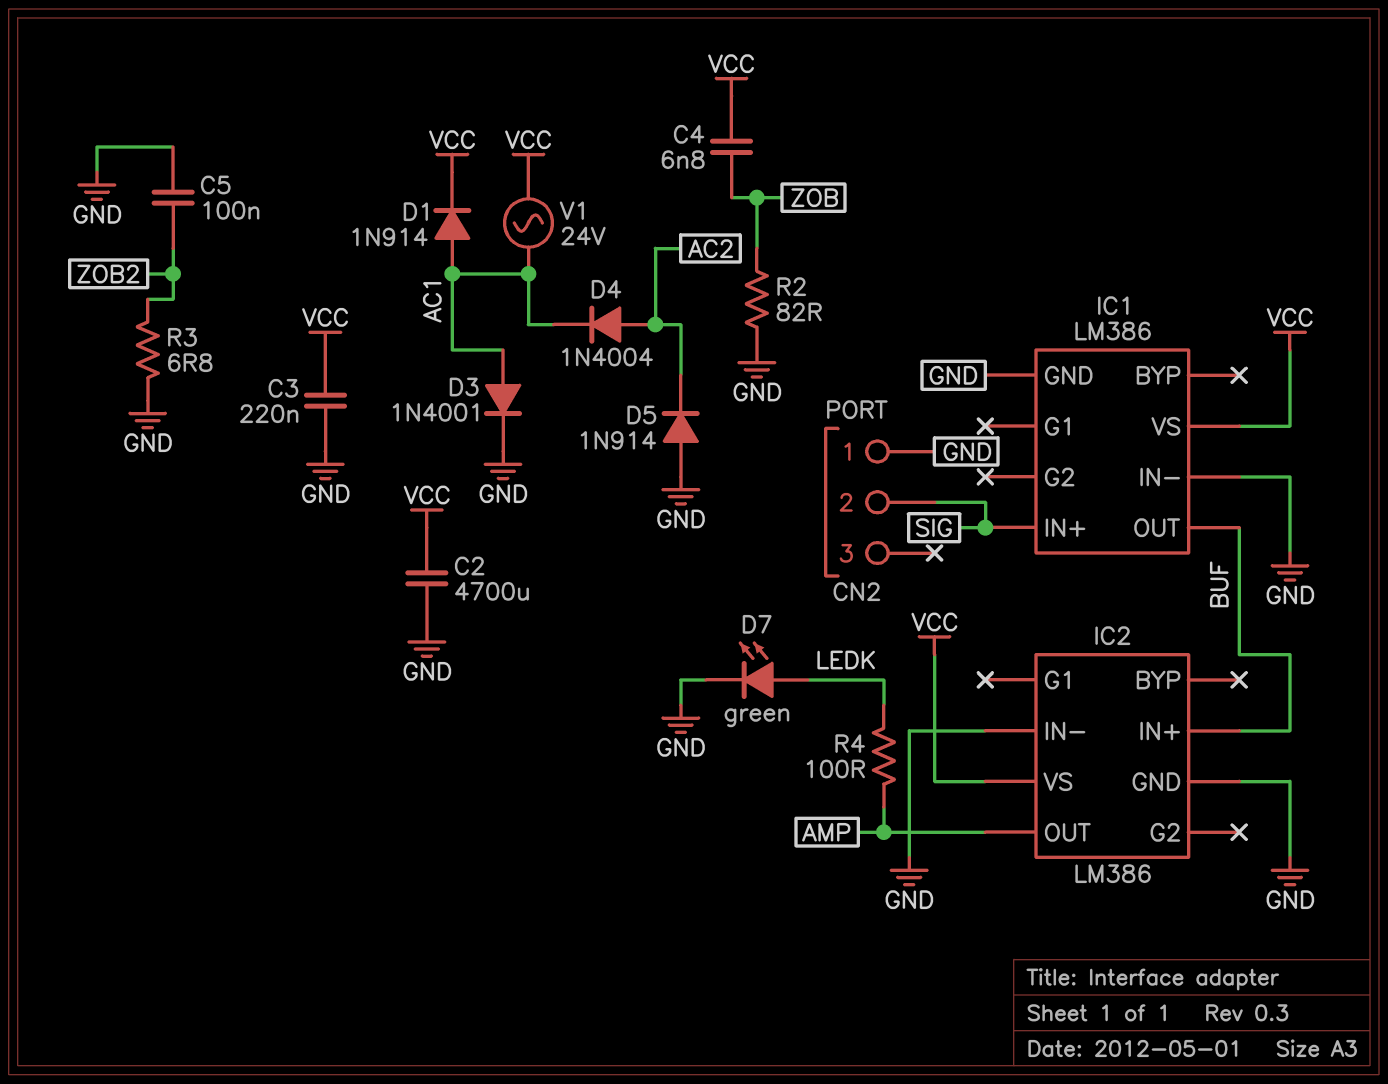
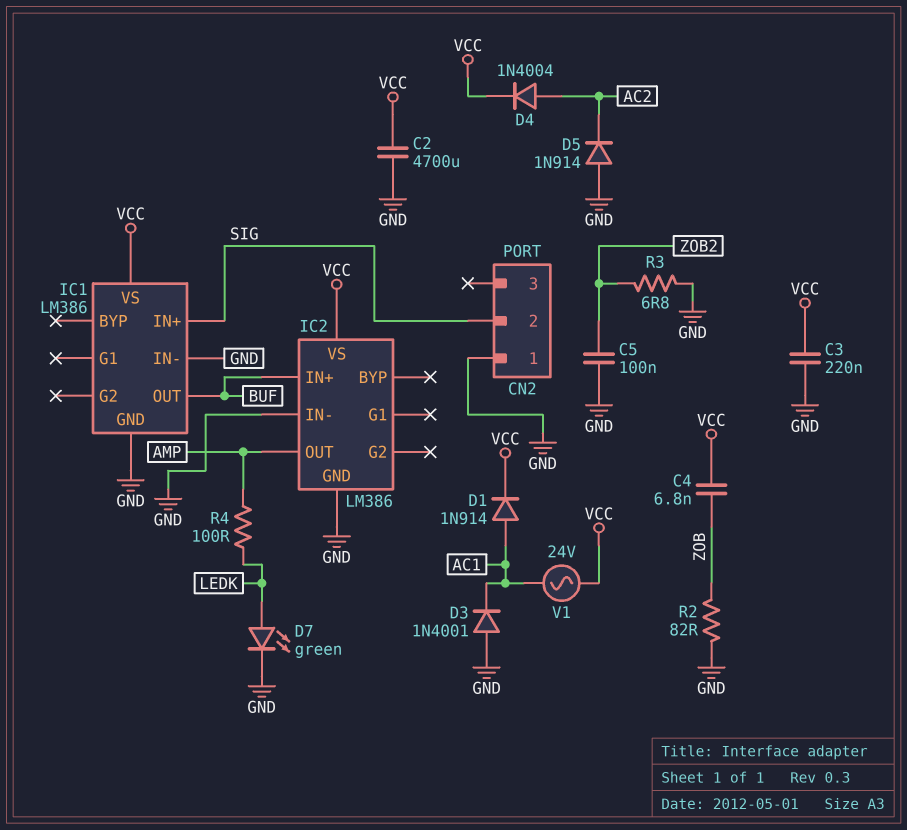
D3: diode 1N4001 (A AC1, K GND) -> diode 1N4001 (A GND, K AC1)
D4: diode 1N4004 (A AC2, K AC1) -> diode 1N4004 (A AC2, K VCC)

